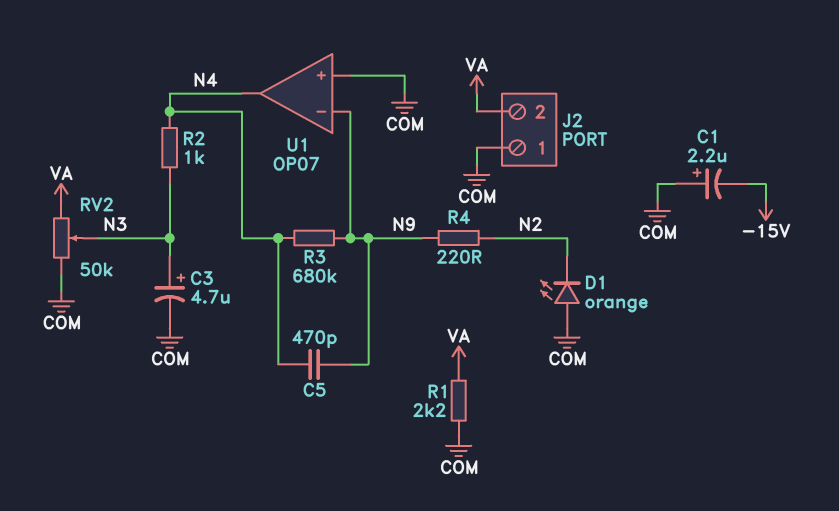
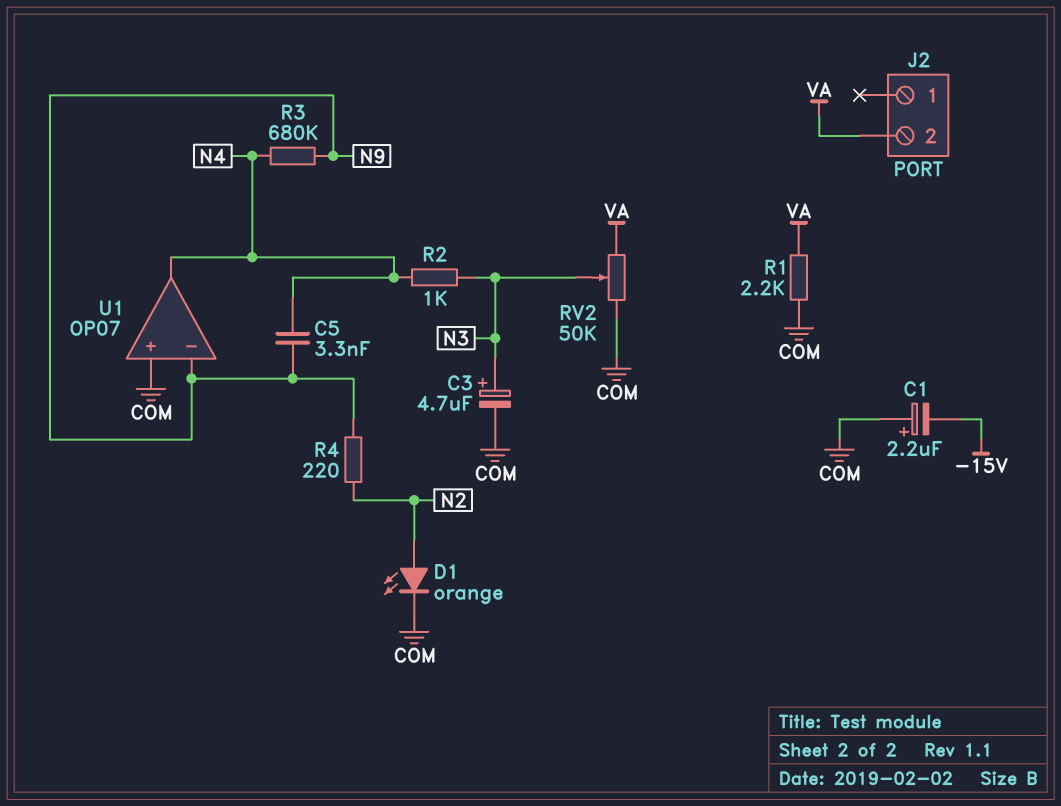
C5: 470pF (N4, N9) -> 3.3nF (N4, N9)
D1: LED orange (A COM, K N2) -> LED orange (A N2, K COM)
J2 pin 1: COM -> none

